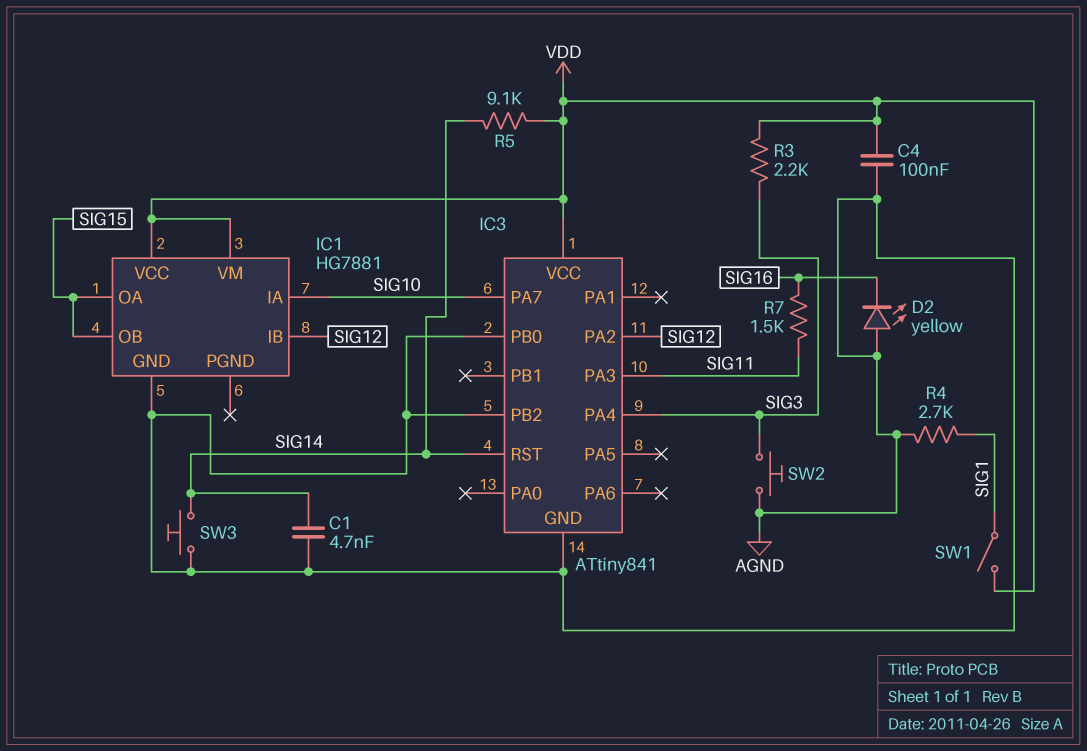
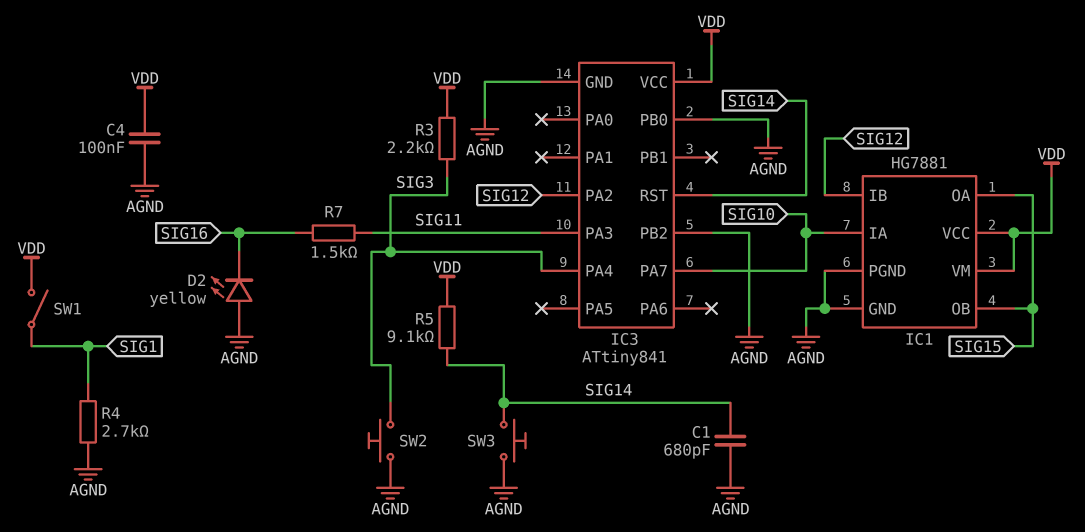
C1: 4.7nF (AGND, SIG14) -> 680pF (AGND, SIG14)
IC1 pin PGND: none -> AGND

